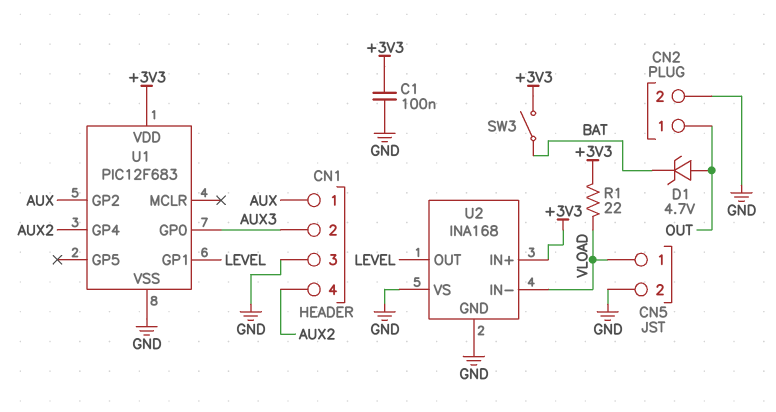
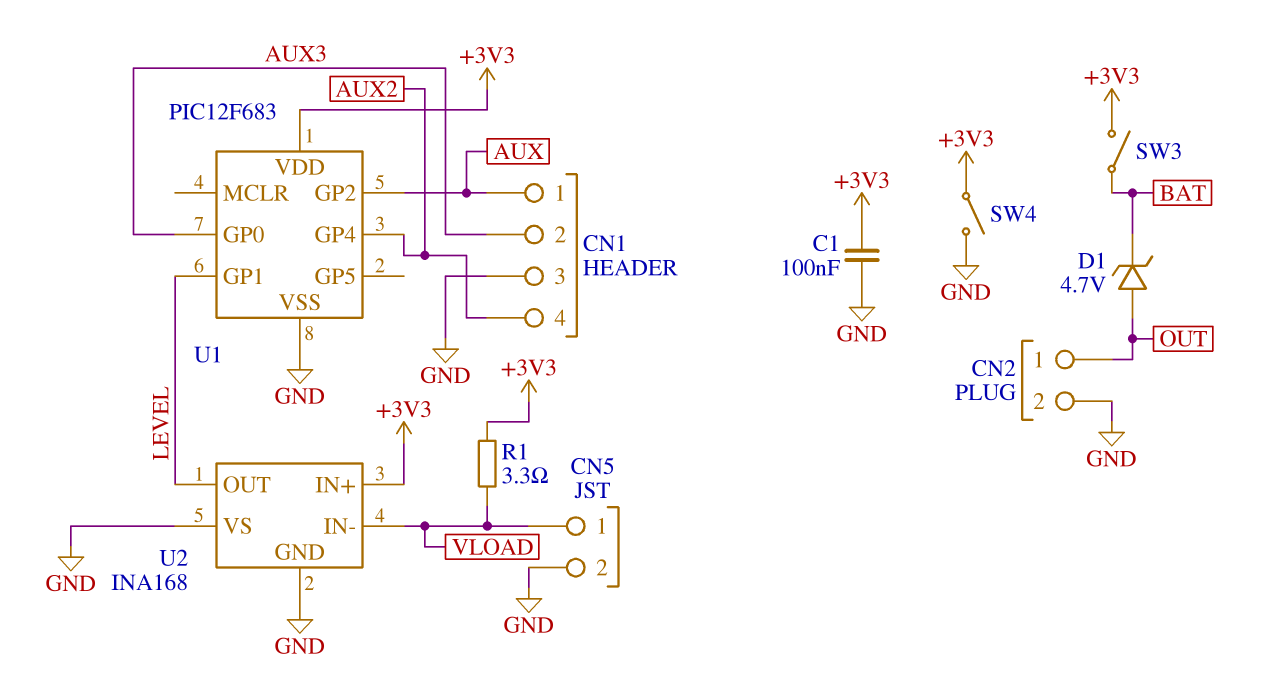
R1: 22 (+3V3, VLOAD) -> 3.3 (+3V3, VLOAD)
SW4: none -> switch (+3V3, GND)

